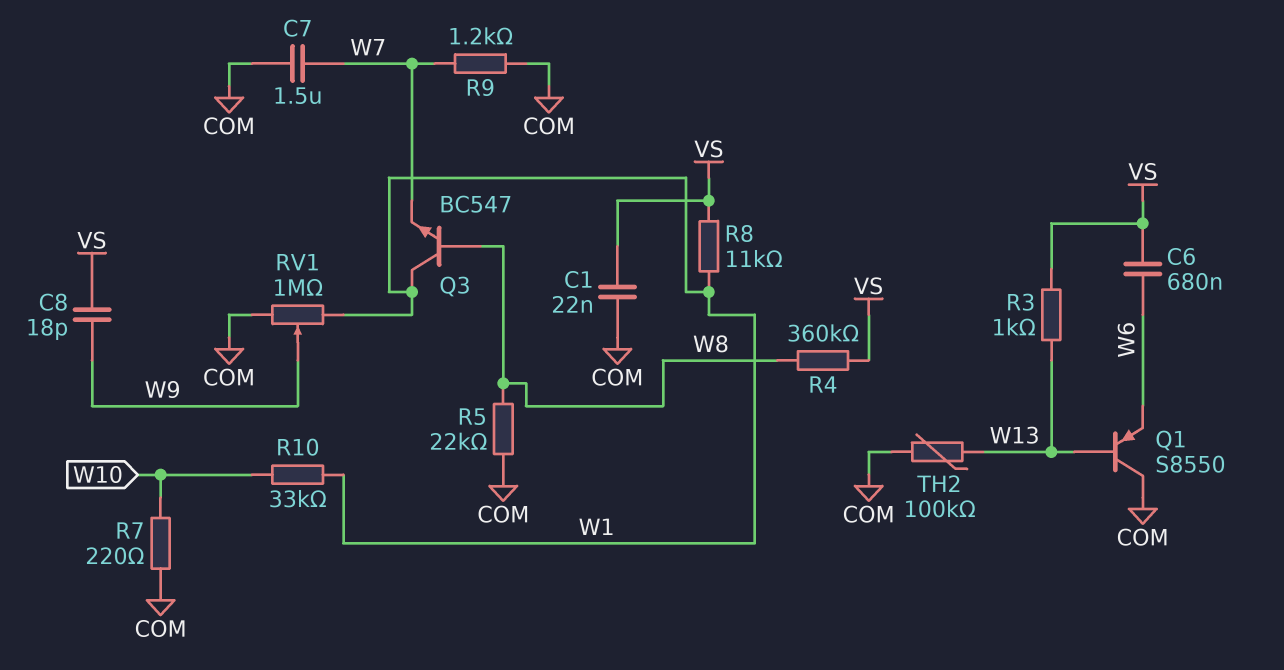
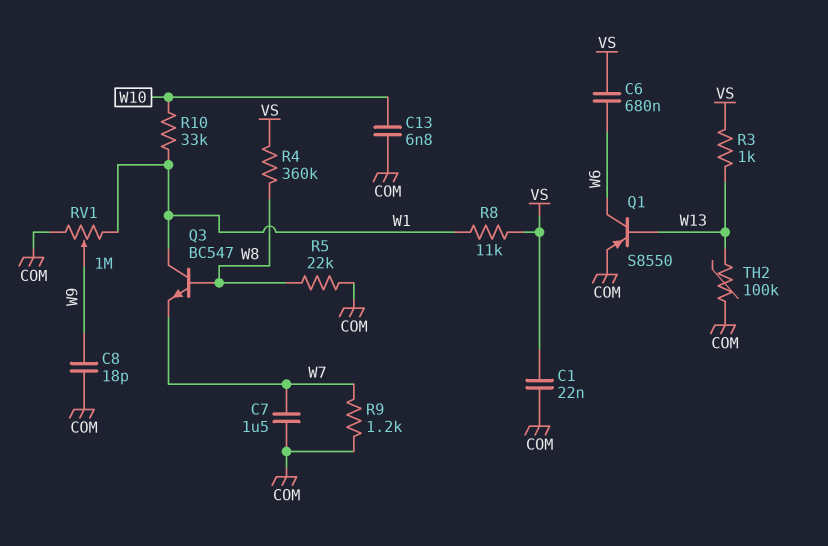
C8: 18pF (VS, W9) -> 18pF (COM, W9)
C13: none -> 6.8nF (COM, W10)
Q1: PNP S8550 (B W13, C COM, E W6) -> PNP S8550 (B W13, C W6, E COM)
R7: 220 (COM, W10) -> none

